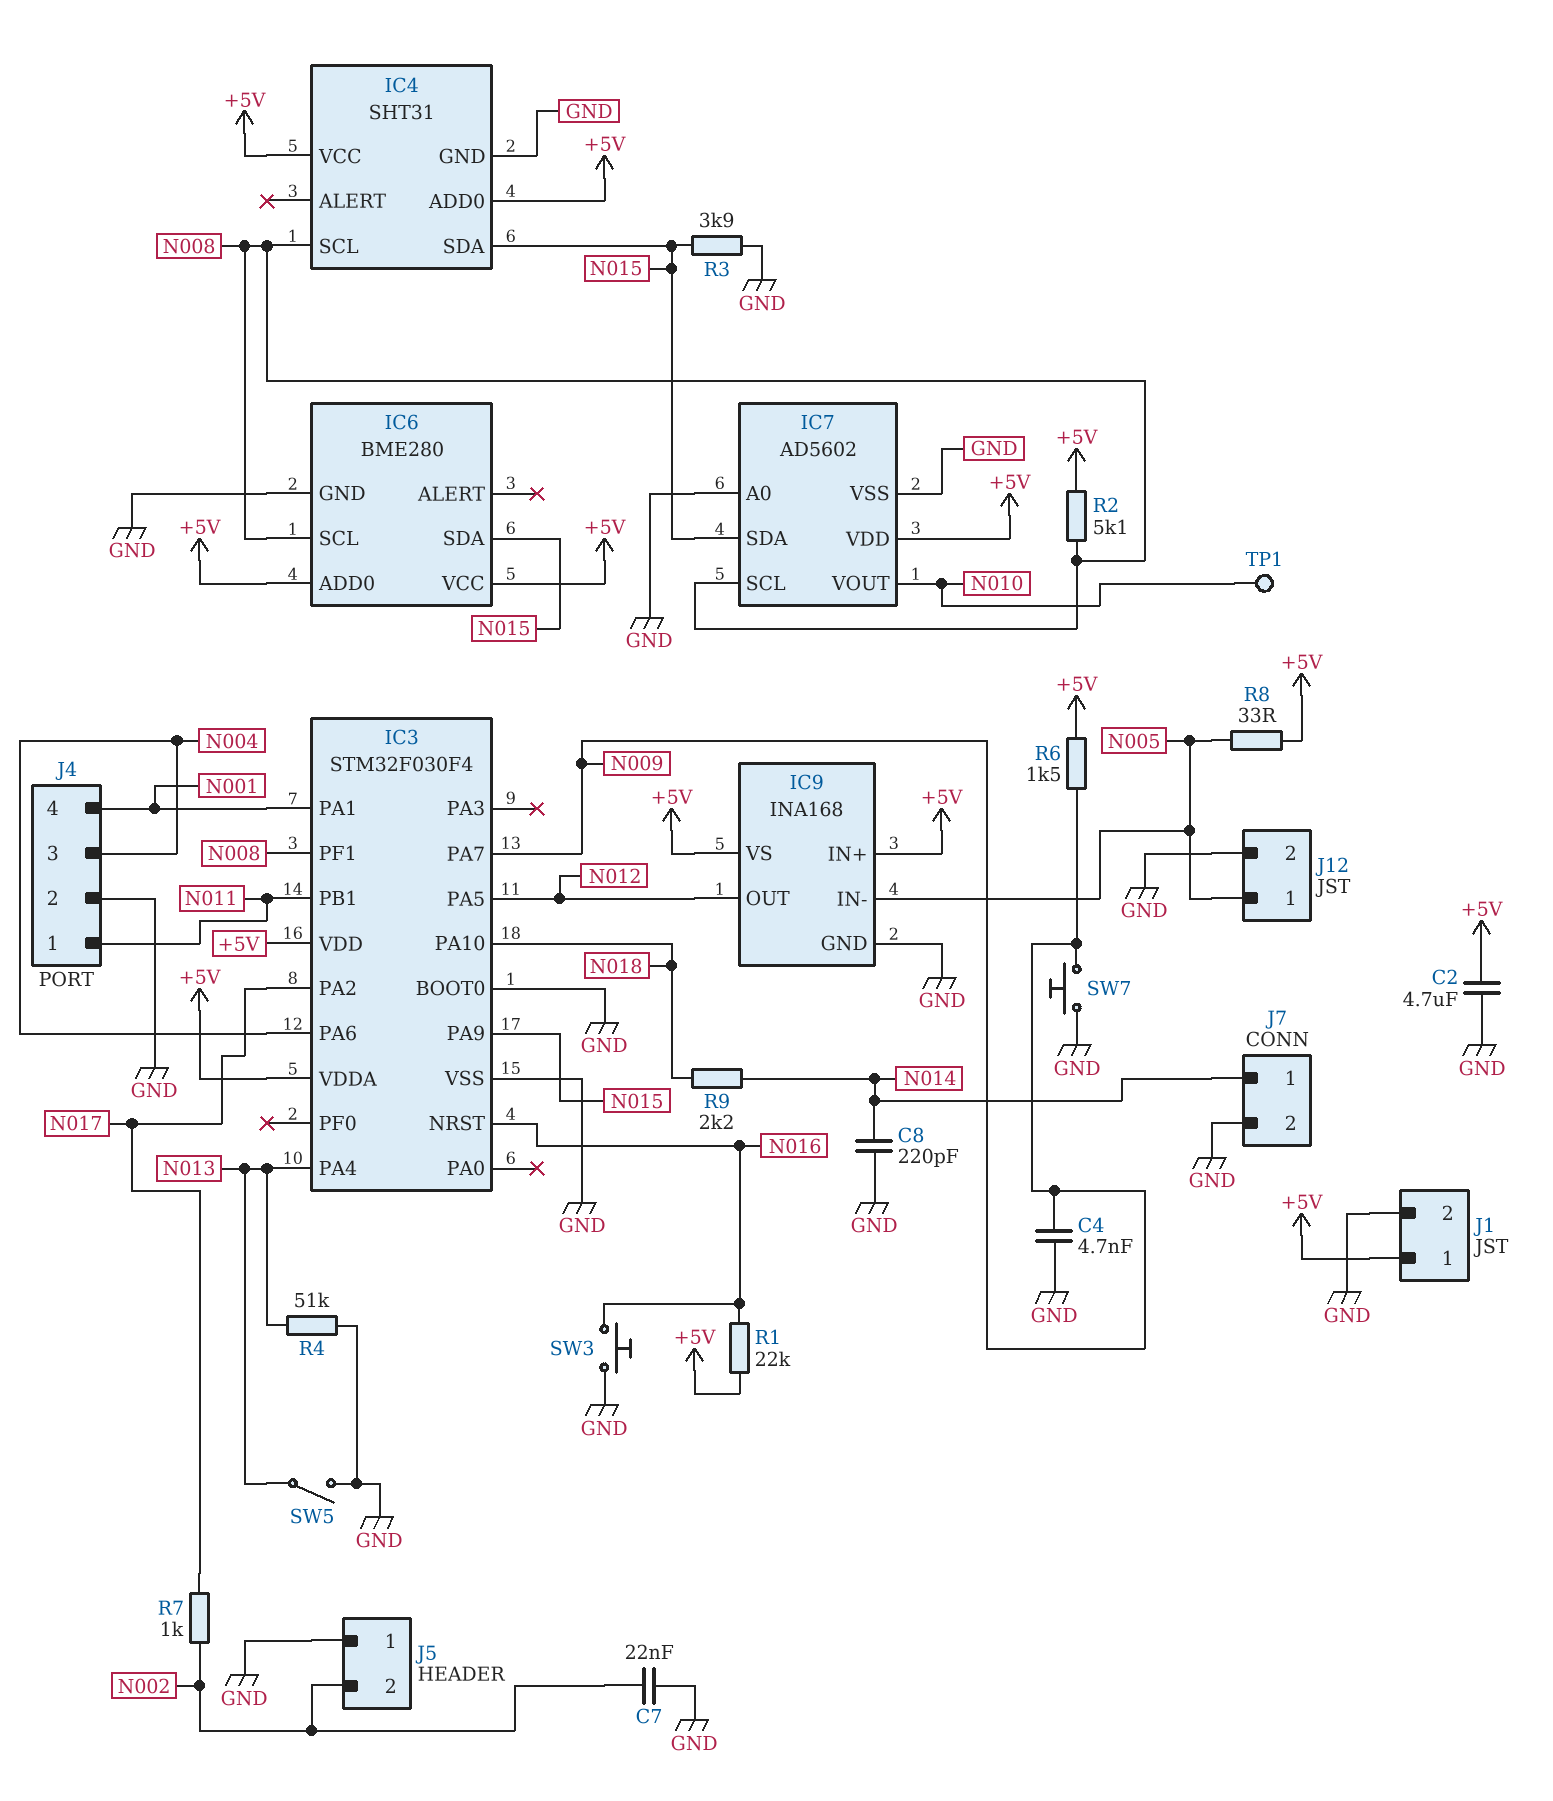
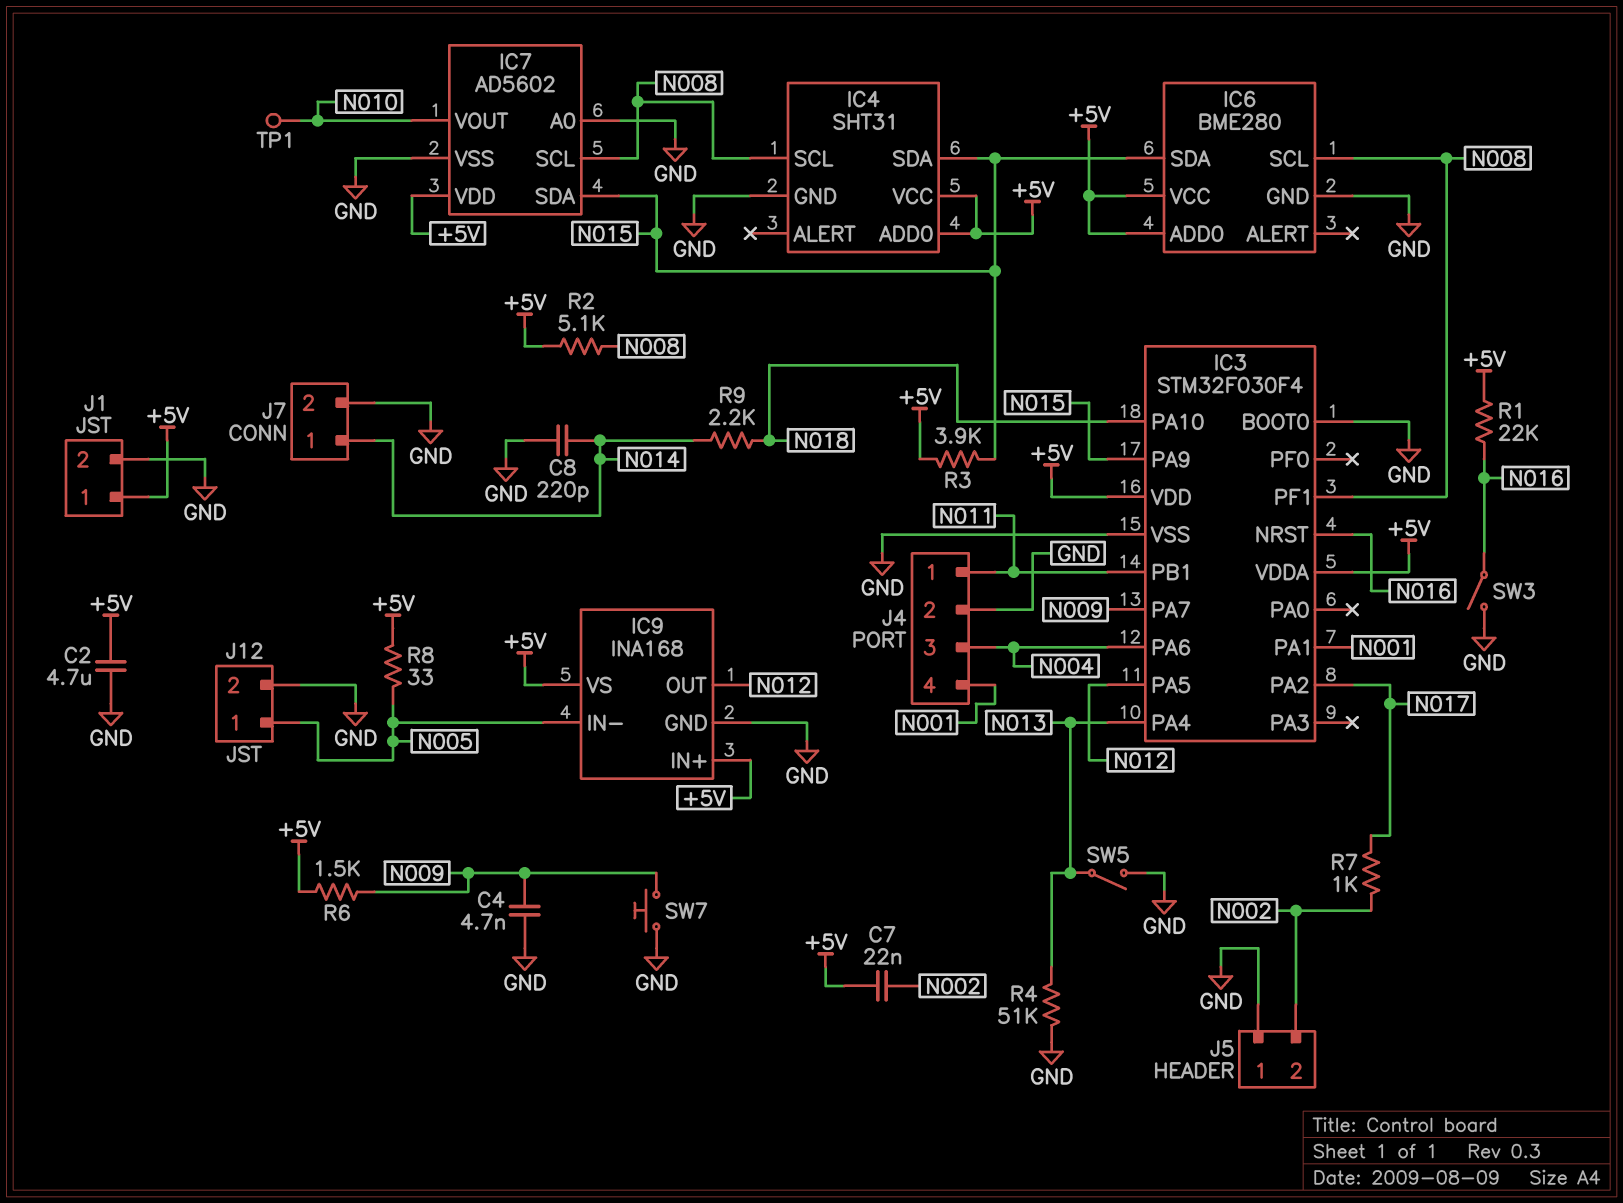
C7: 22nF (GND, N002) -> 22nF (+5V, N002)
R3: 3.9k (GND, N015) -> 3.9k (+5V, N015)
SW3: button (GND, N016) -> switch (GND, N016)

